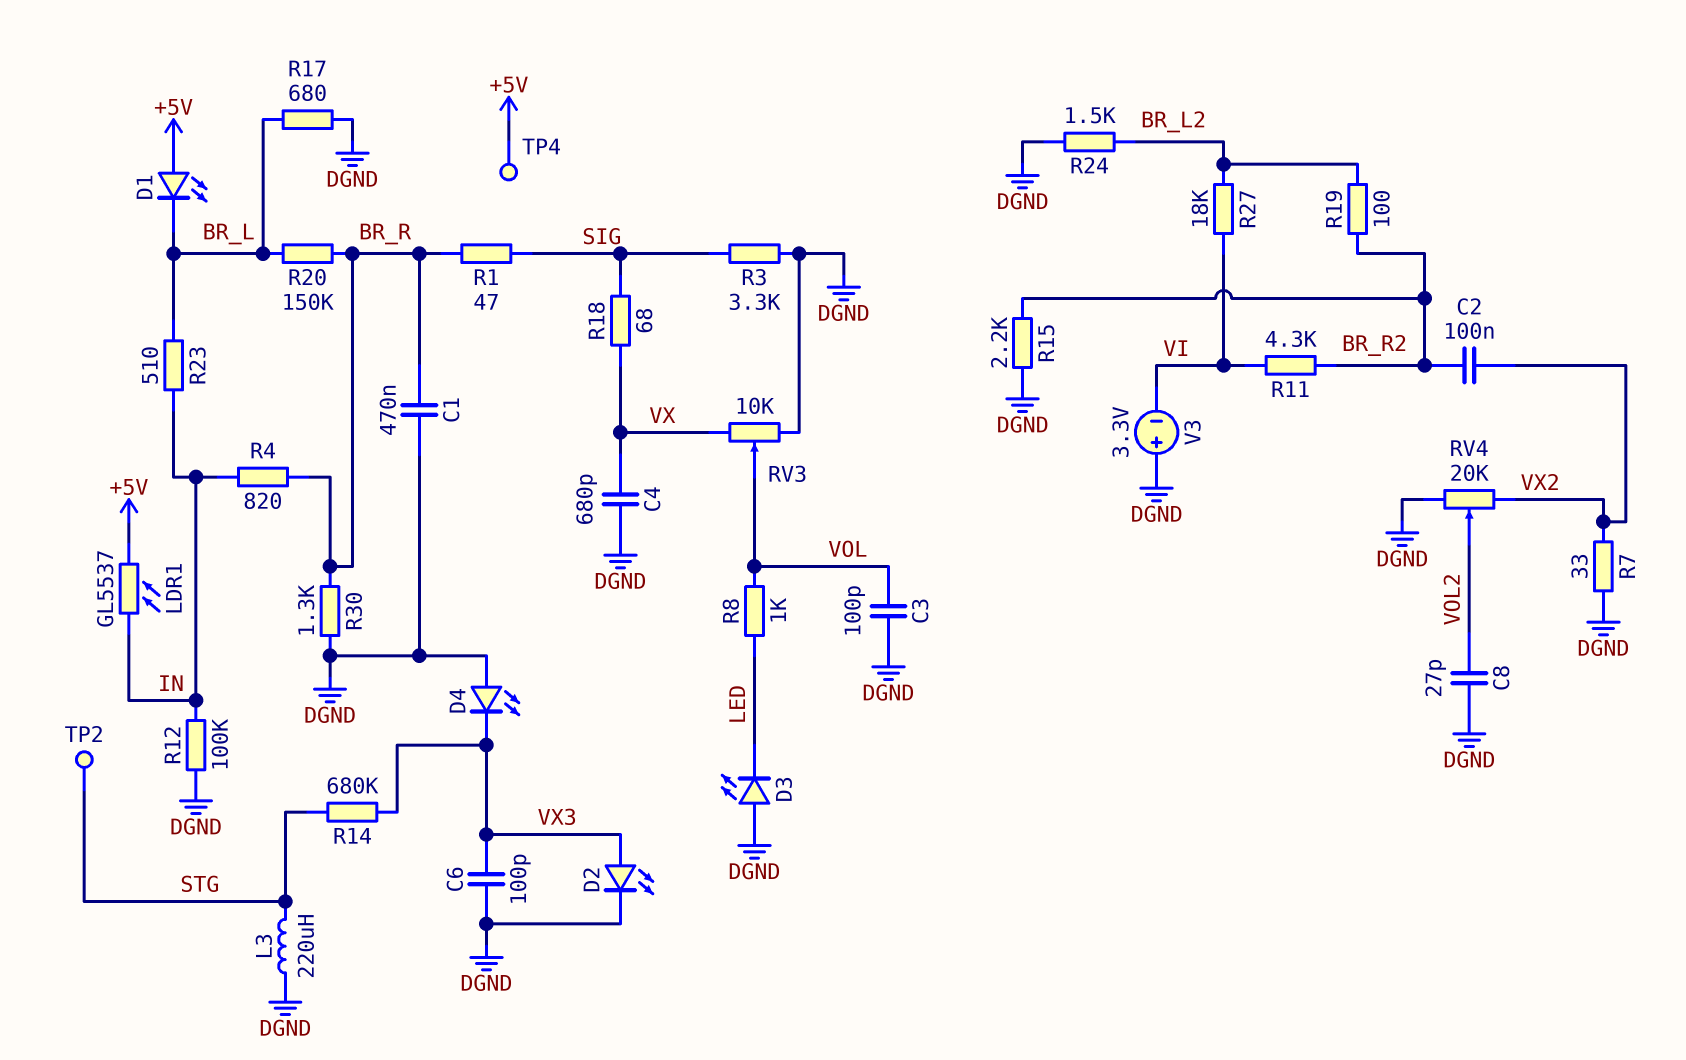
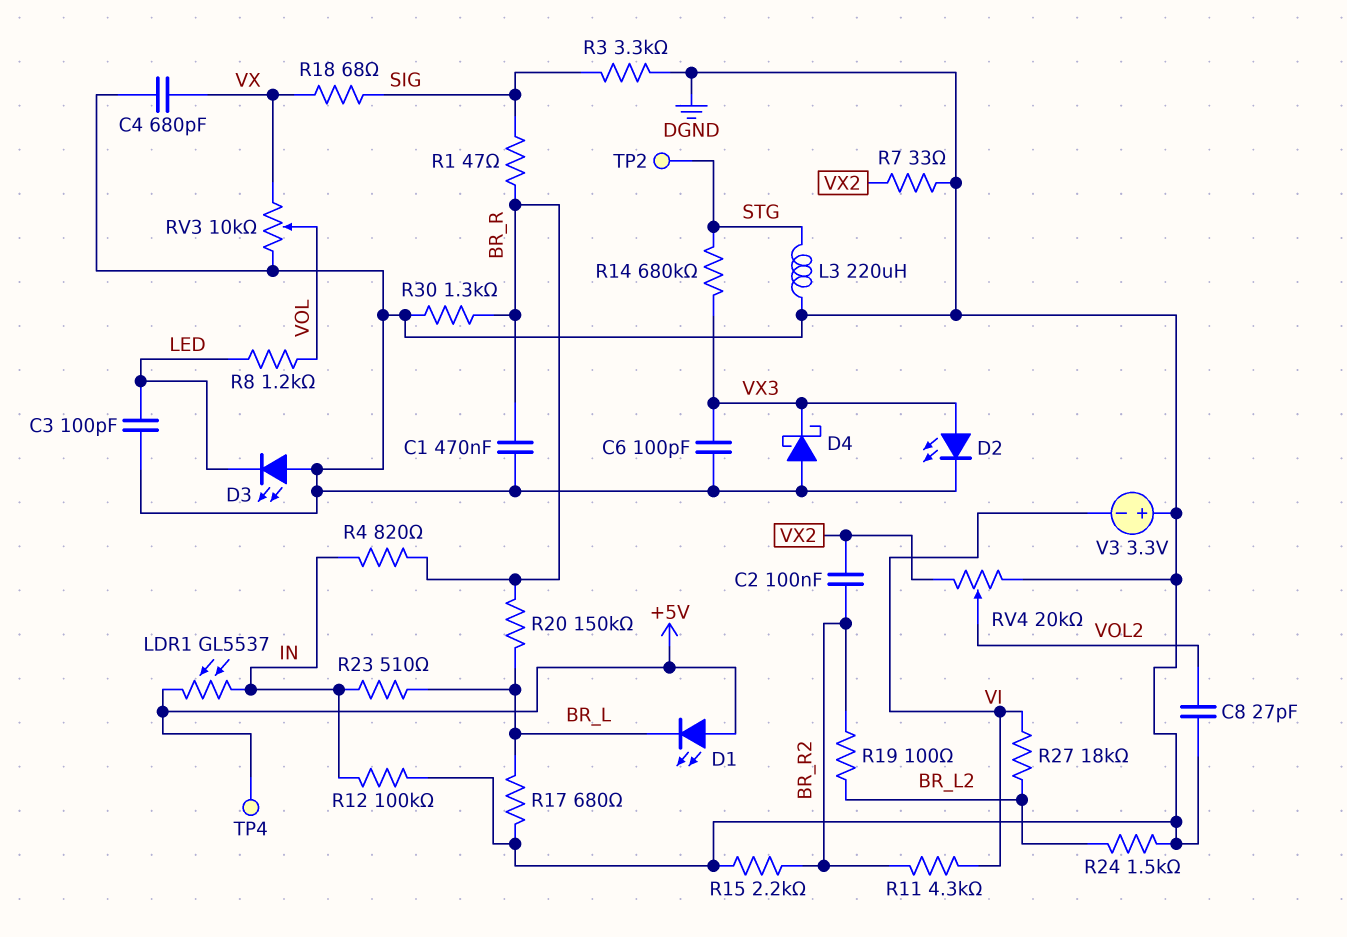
C3: 100pF (DGND, VOL) -> 100pF (DGND, LED)
D4: LED (A DGND, K VX3) -> schottky (A DGND, K VX3)
R8: 1k (LED, VOL) -> 1.2k (LED, VOL)

